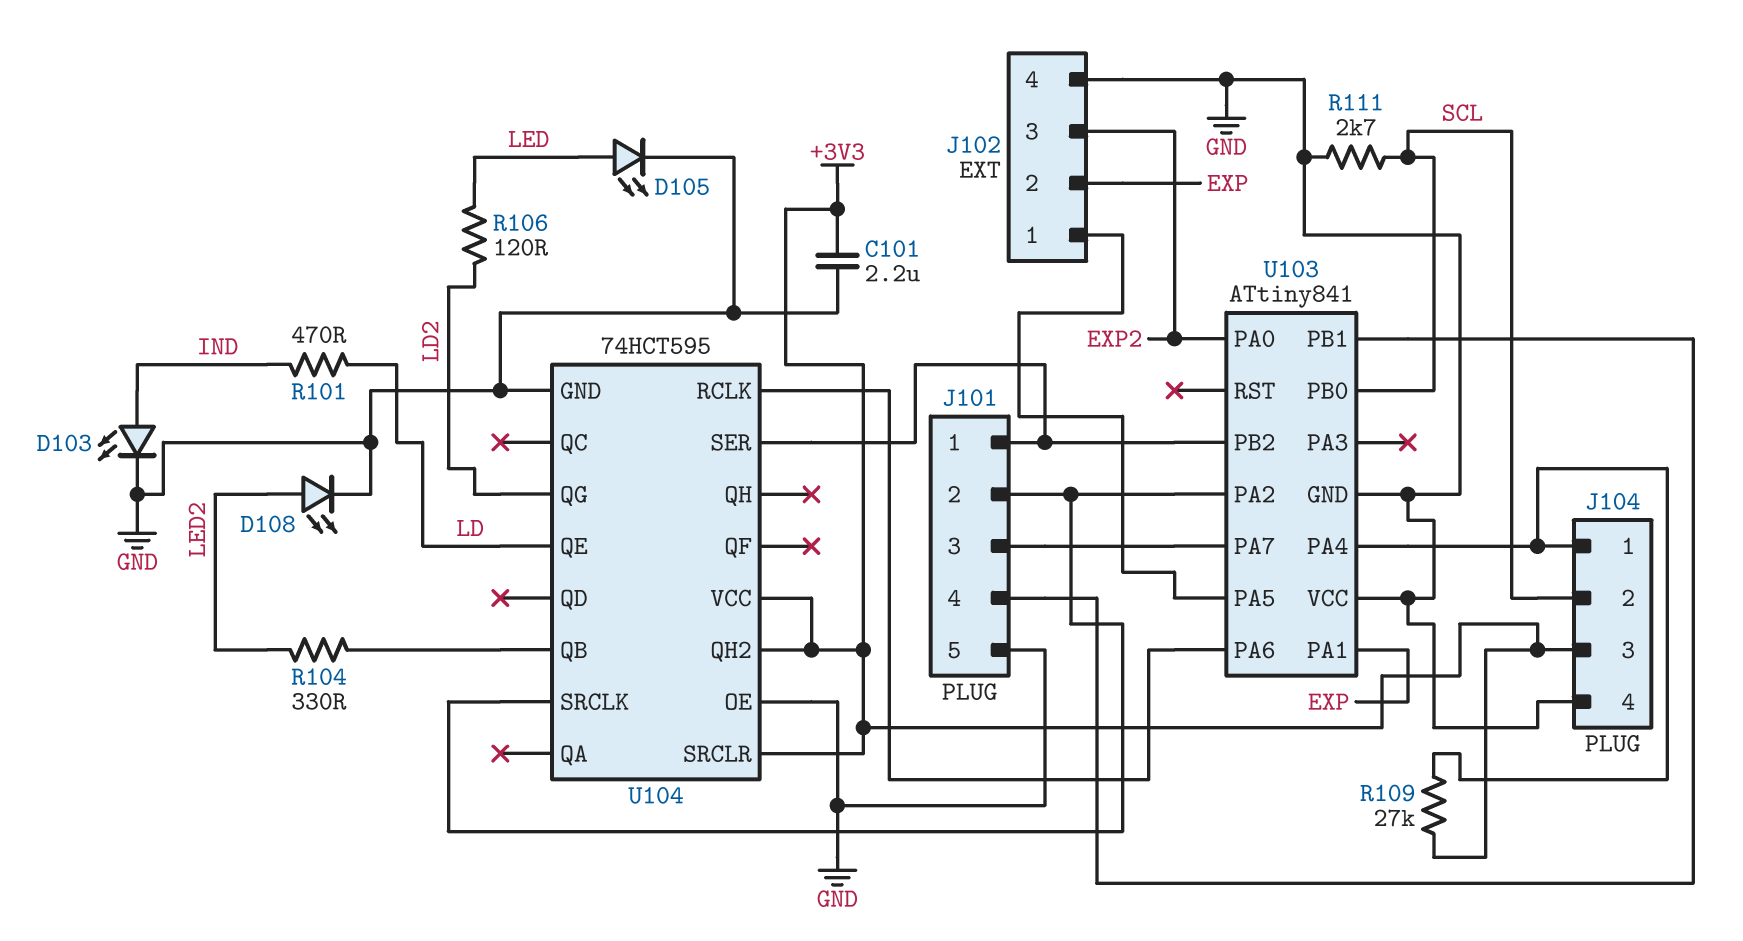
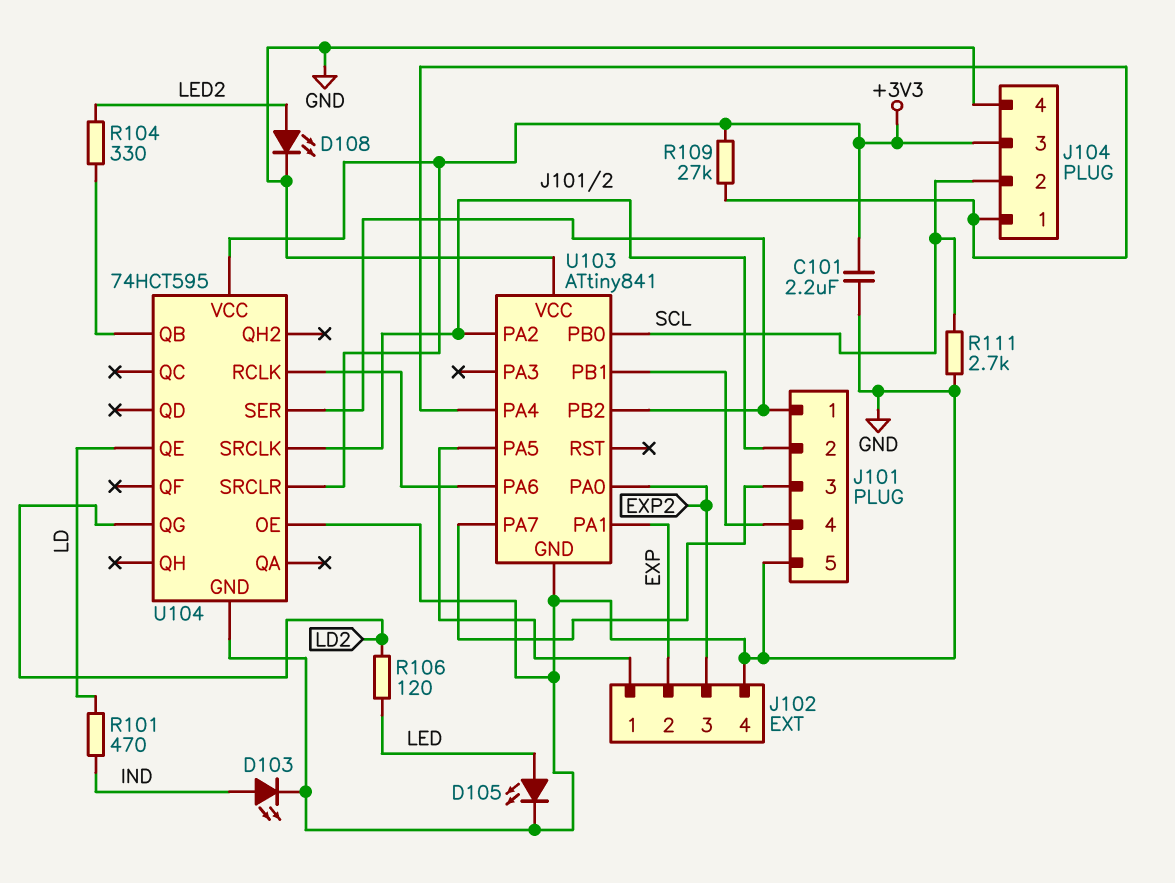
U104 pin QH2: +3V3 -> none

